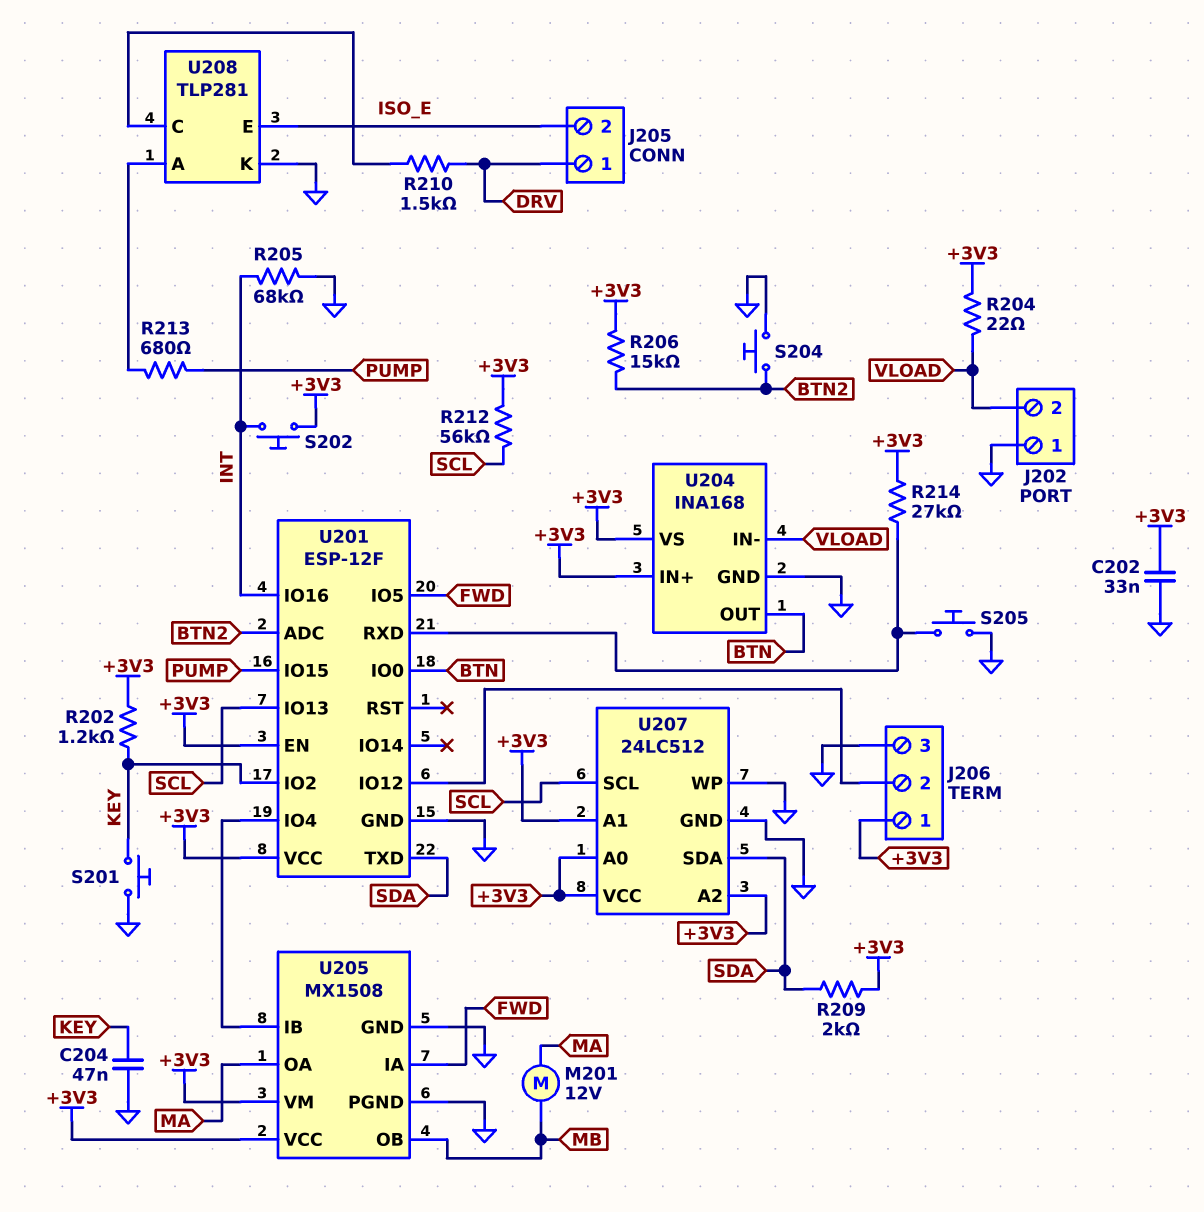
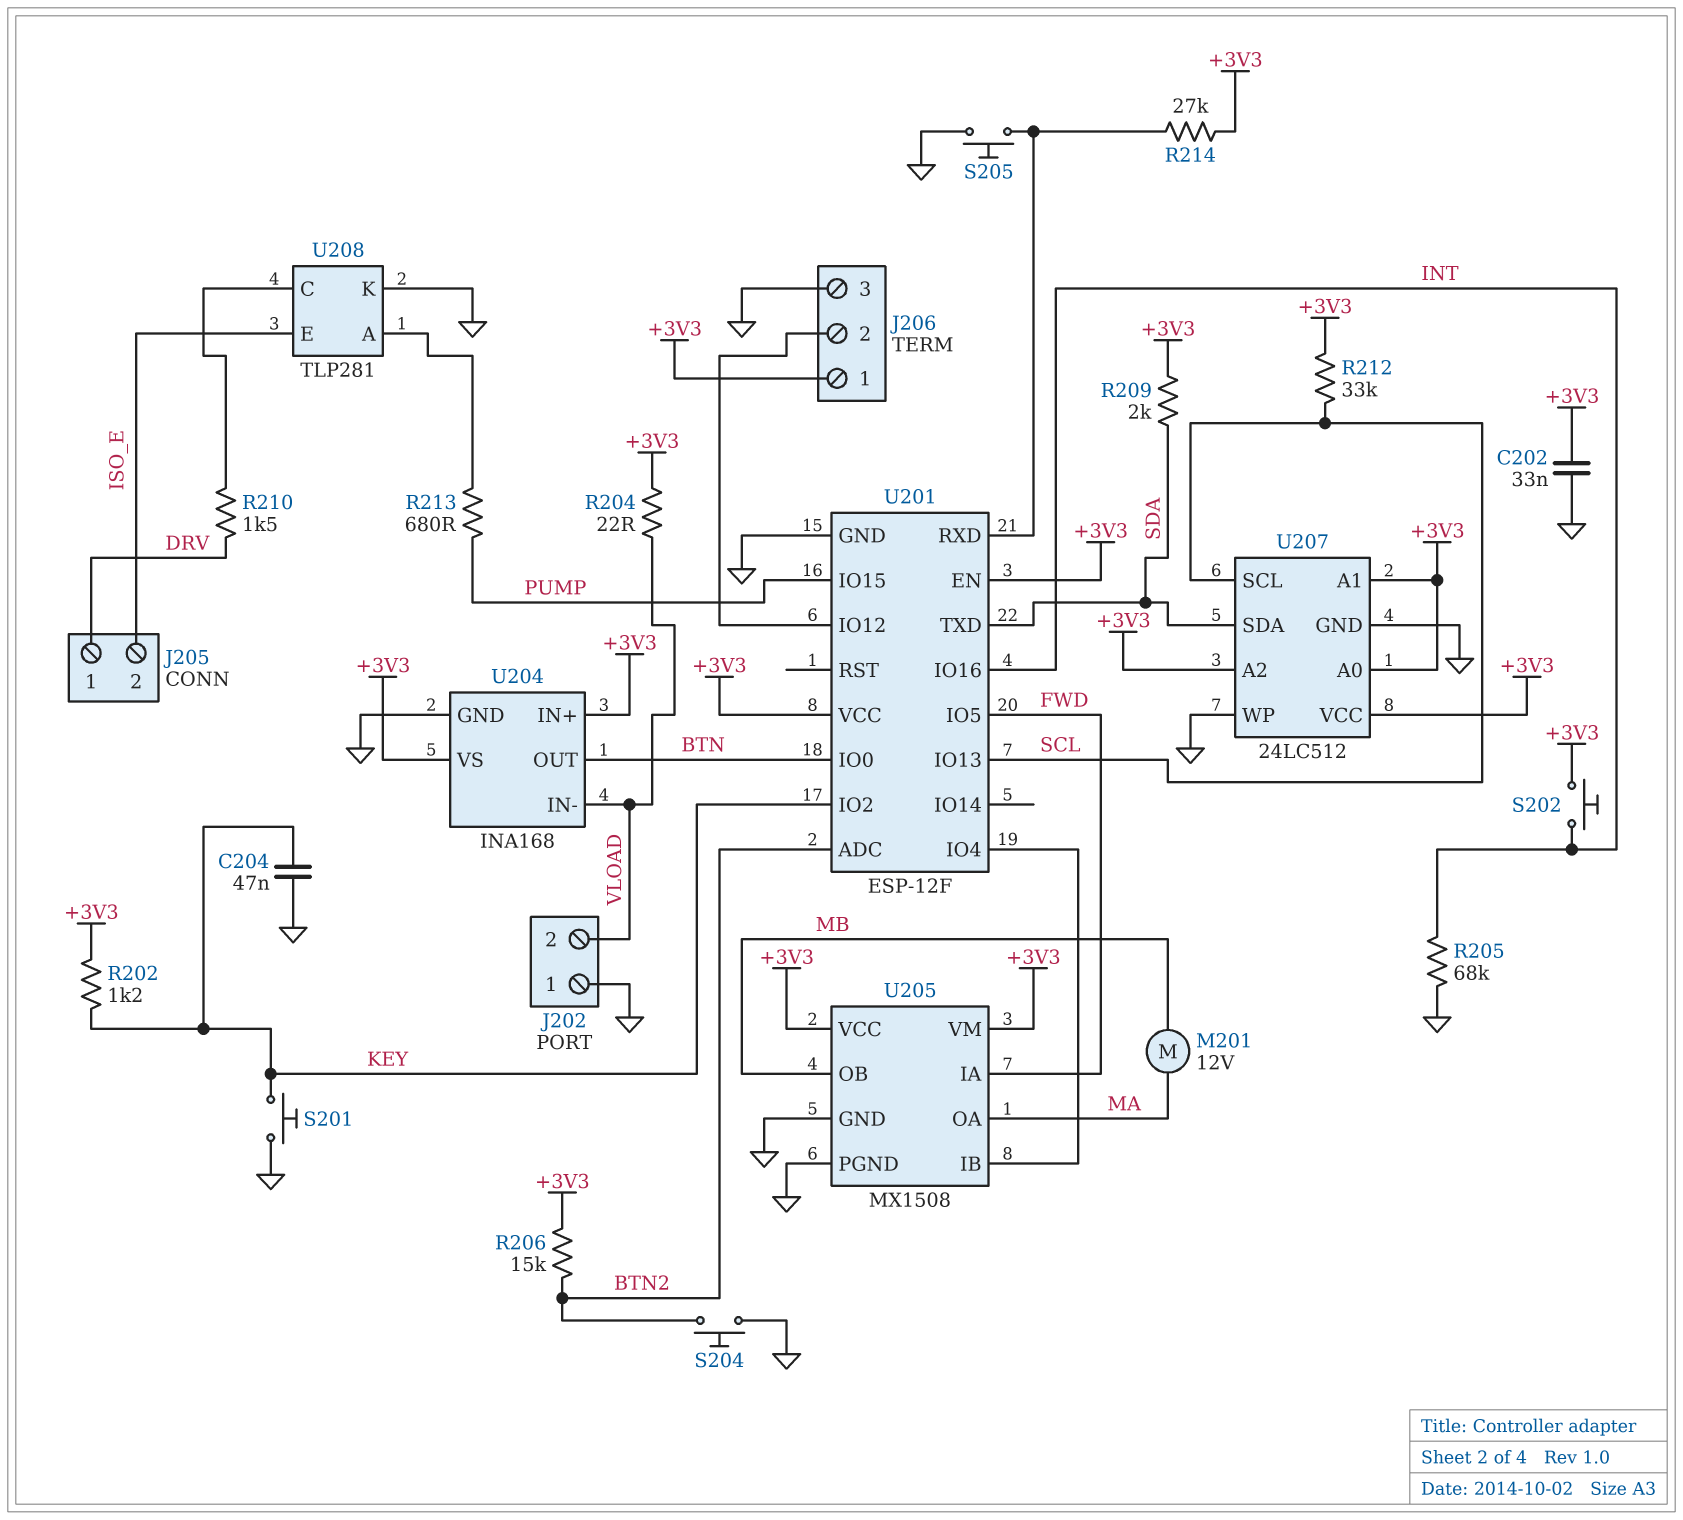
R212: 56k (+3V3, SCL) -> 33k (+3V3, SCL)

